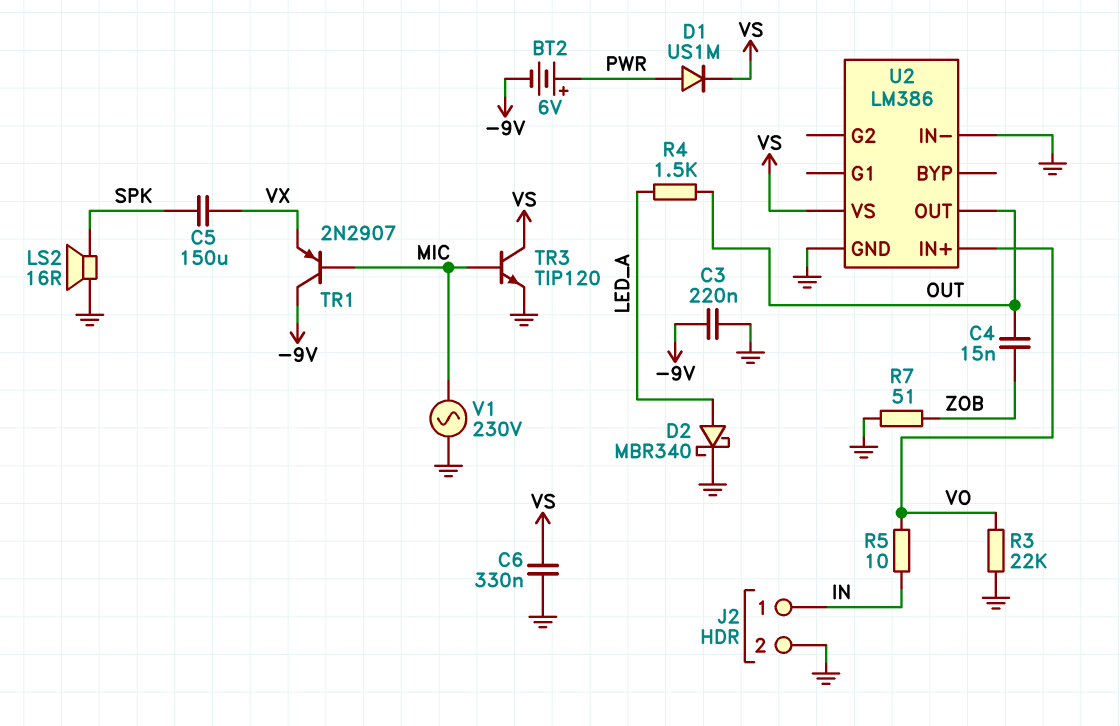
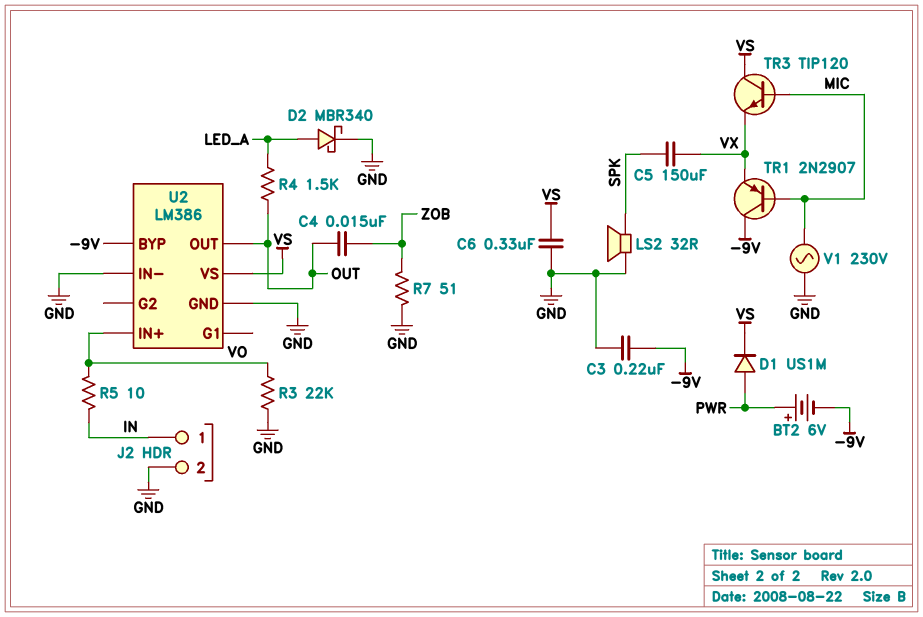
LS2: speaker 16R (GND, SPK) -> speaker 32R (GND, SPK)
TR3: NPN TIP120 (B MIC, C VS, E GND) -> NPN TIP120 (B MIC, C VS, E VX)
U2 pin BYP: none -> -9V

